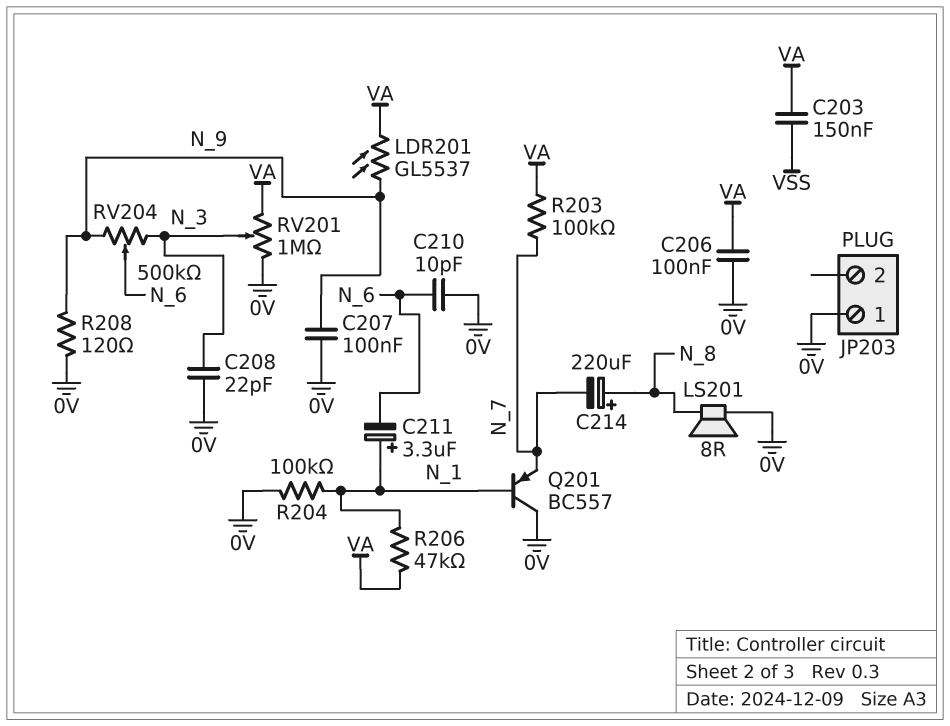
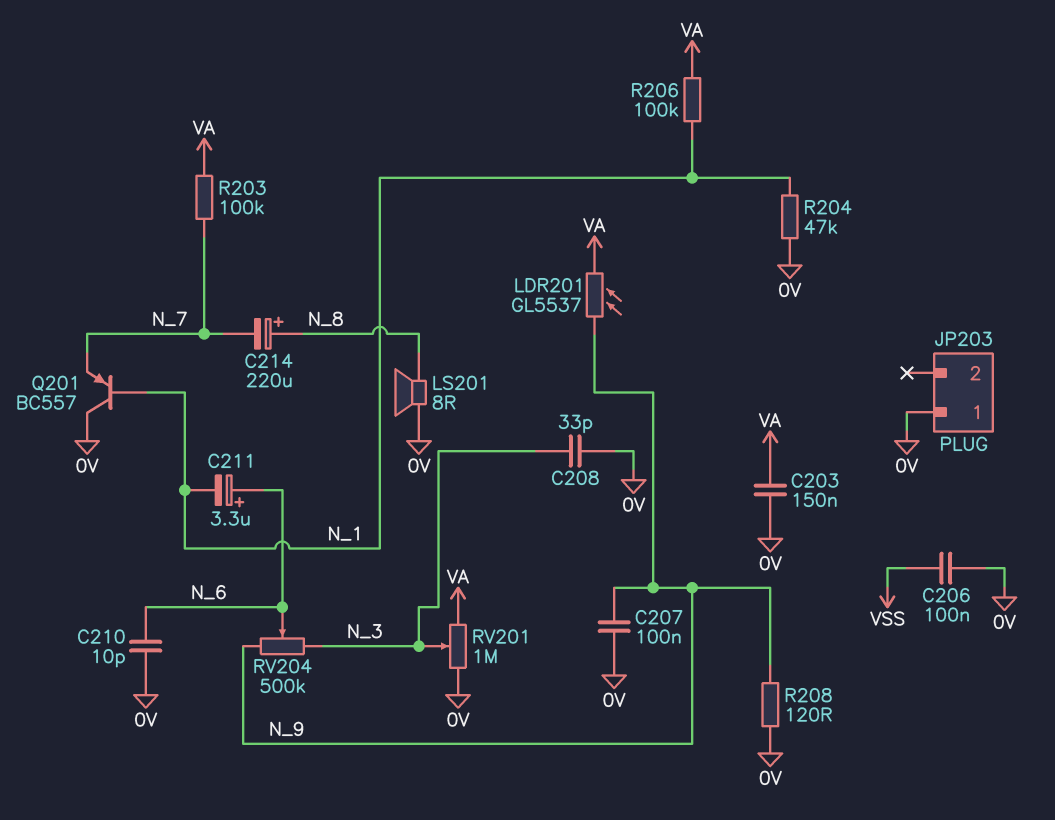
C203: 150nF (VA, VSS) -> 150nF (0V, VA)
C206: 100nF (0V, VA) -> 100nF (0V, VSS)
C208: 22pF (0V, N_3) -> 33pF (0V, N_3)
C211: 3.3uF (plus N_1, minus N_6) -> 3.3uF (plus N_6, minus N_1)
R204: 100k (0V, N_1) -> 47k (0V, N_1)
R206: 47k (N_1, VA) -> 100k (N_1, VA)

